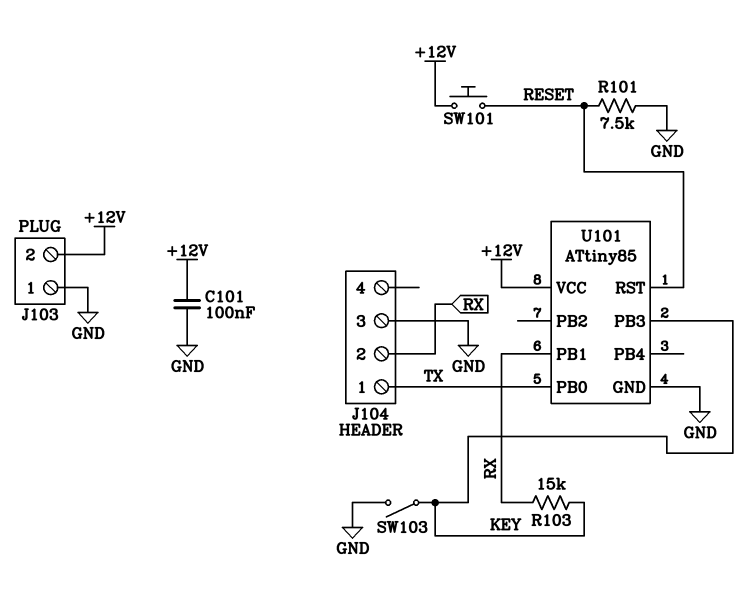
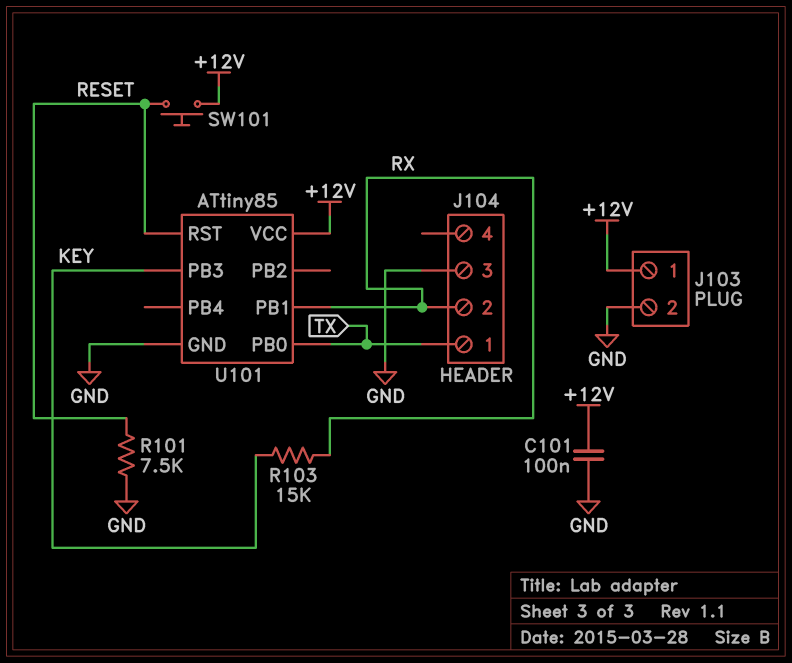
J103 pin 1: GND -> +12V
J103 pin 2: +12V -> GND
SW103: switch (GND, KEY) -> none

